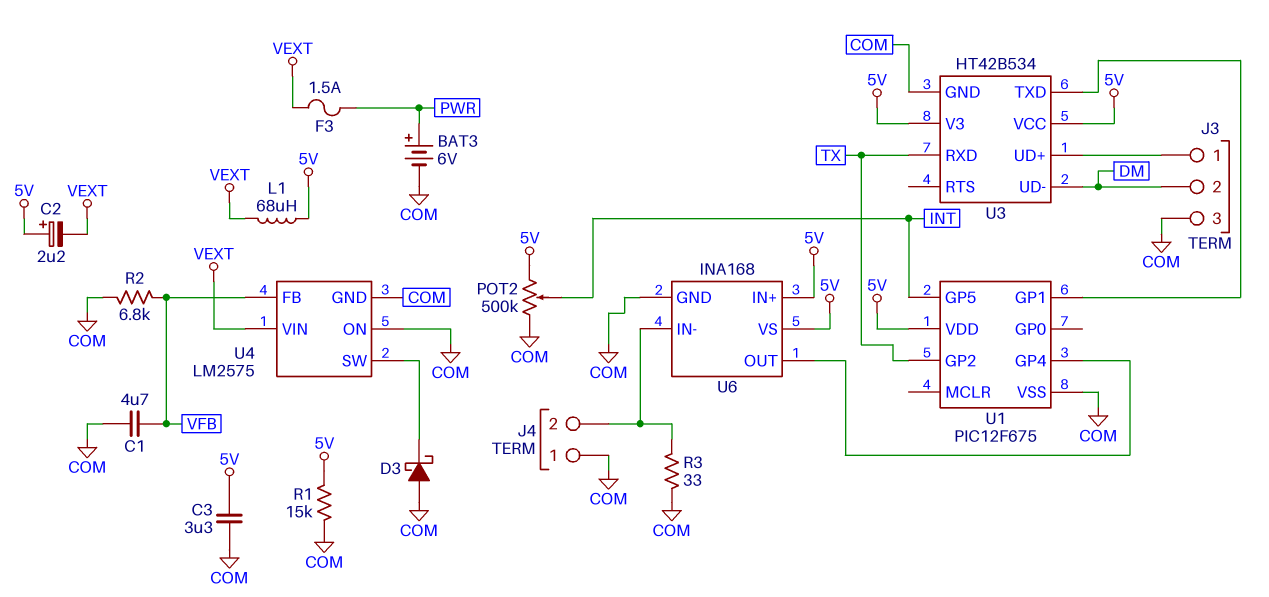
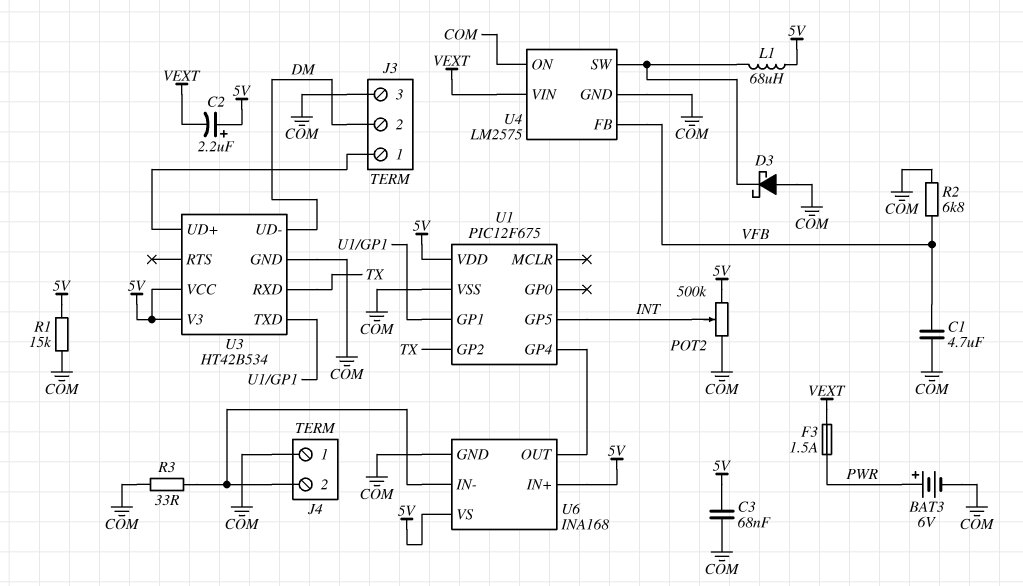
C3: 3.3uF (5V, COM) -> 68nF (5V, COM)
L1: 68uH (5V, VEXT) -> 68uH (5V, U4/SW)

